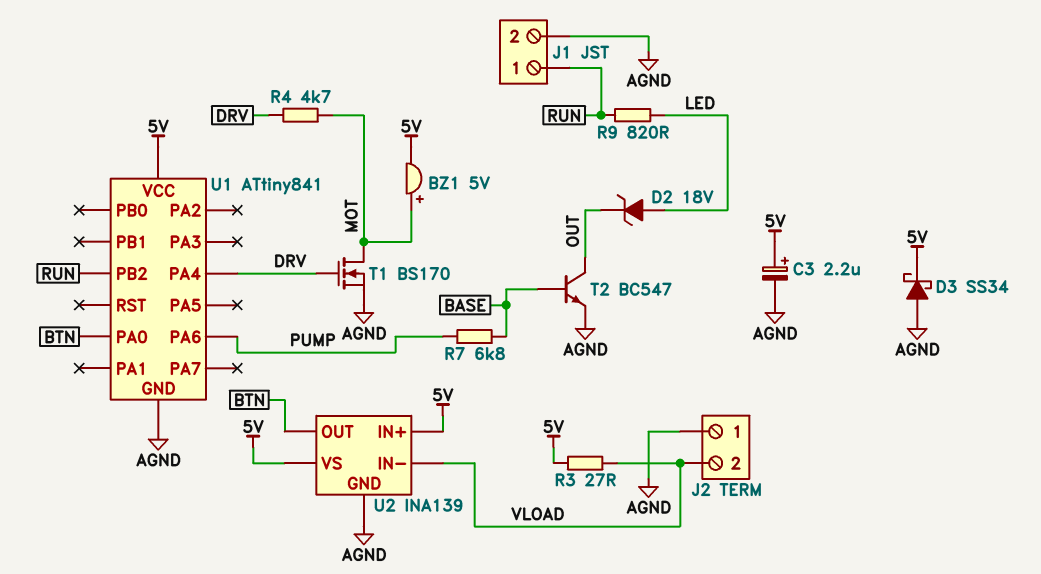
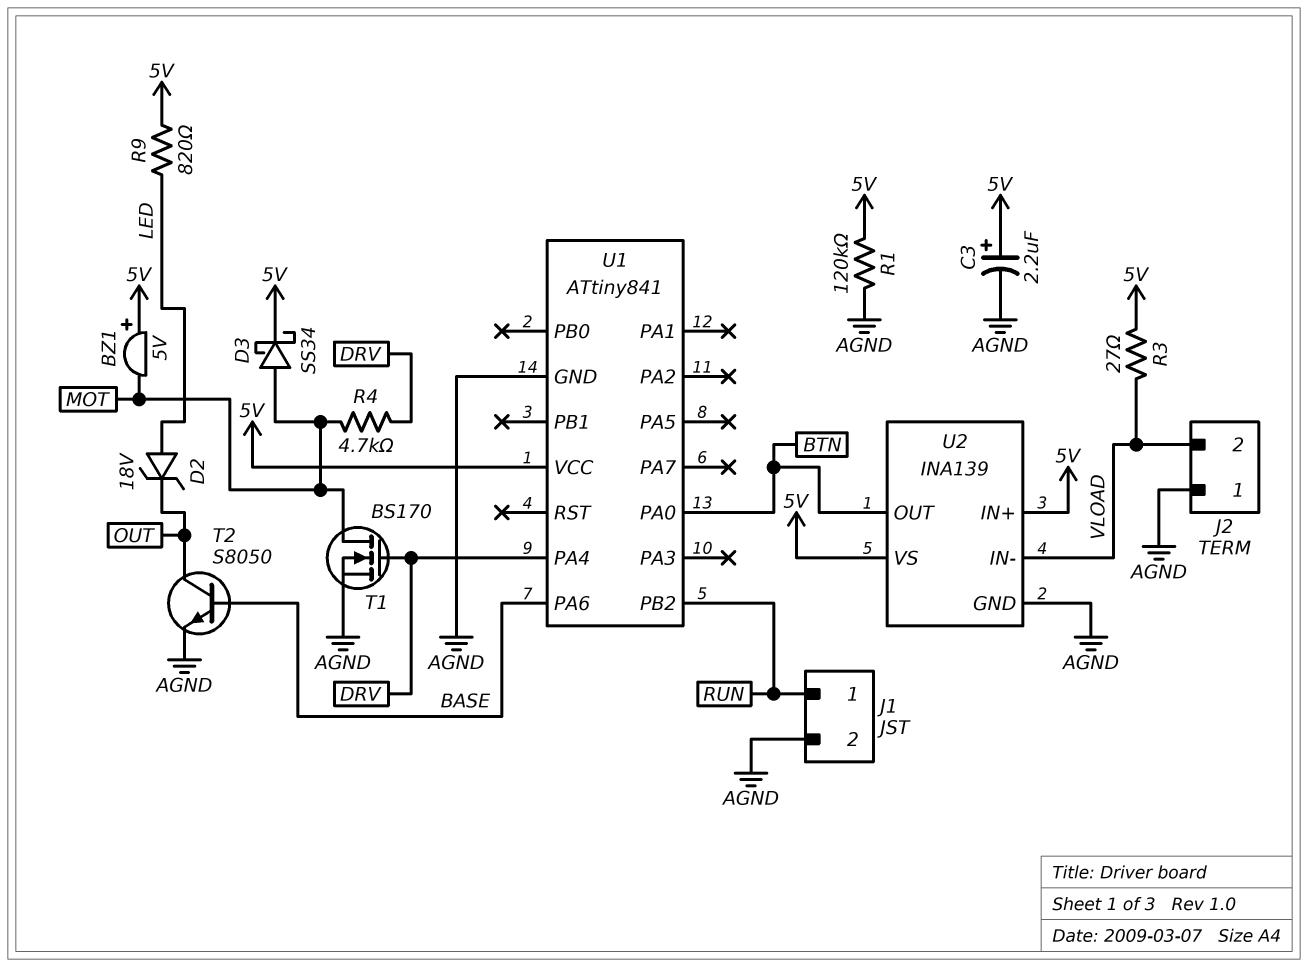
BZ1: buzzer 5V (plus MOT, minus 5V) -> buzzer 5V (plus 5V, minus MOT)
D3: schottky SS34 (A AGND, K 5V) -> schottky SS34 (A MOT, K 5V)
R1: none -> 120k (5V, AGND)
R7: 6.8k (BASE, PUMP) -> none
R9: 820 (LED, RUN) -> 820 (5V, LED)
T2: NPN BC547 (B BASE, C OUT, E AGND) -> NPN S8050 (B BASE, C OUT, E AGND)
U1 pin PA6: PUMP -> BASE

